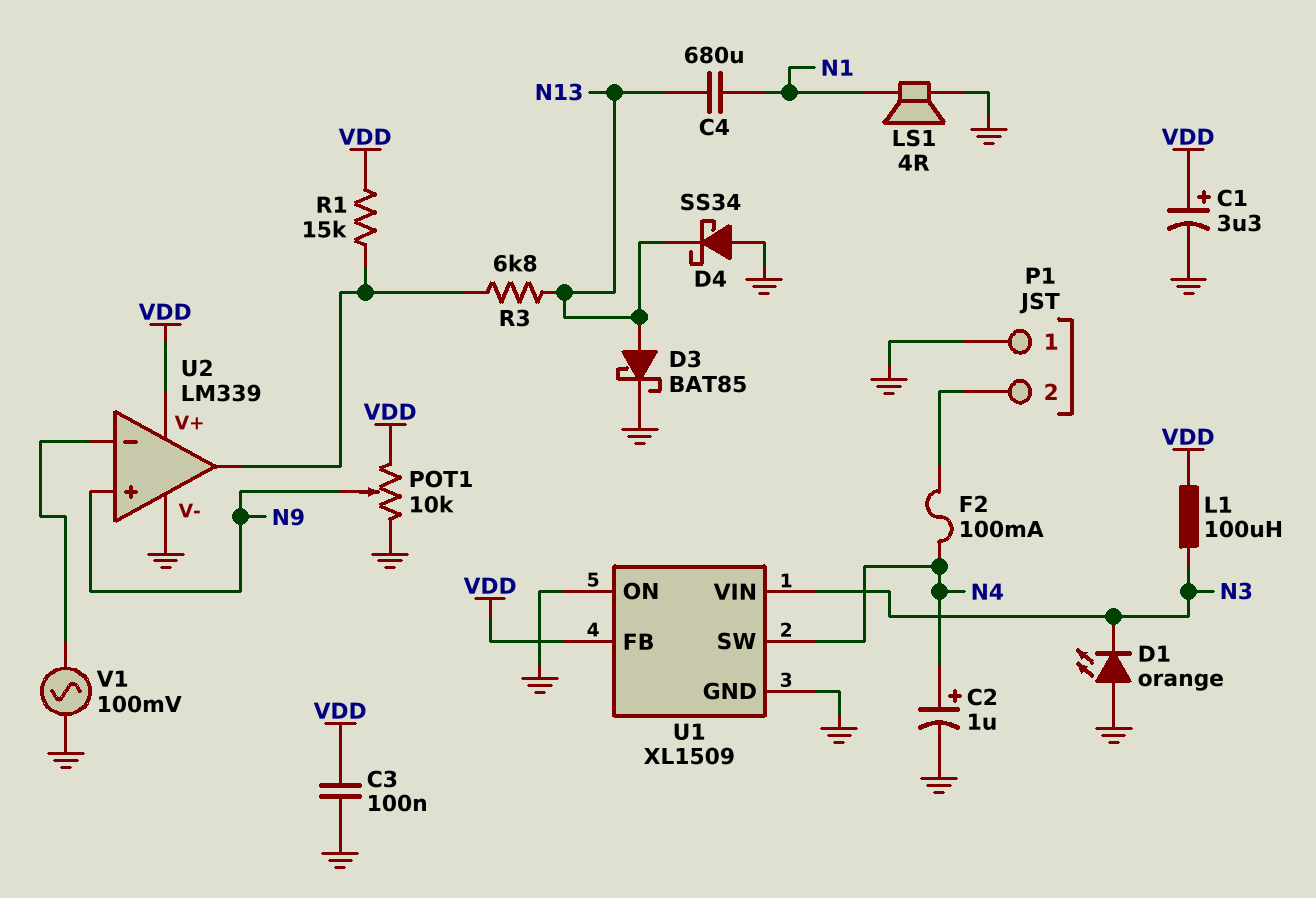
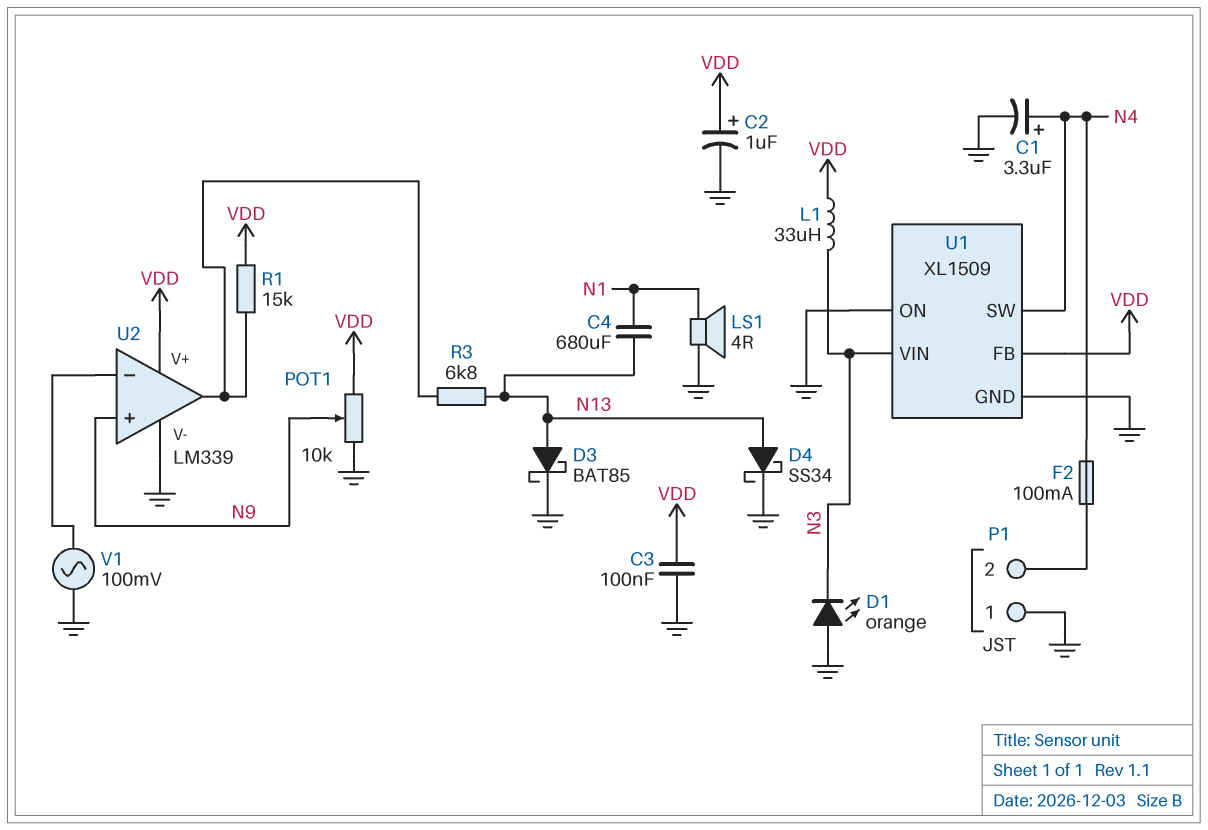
C1: 3.3uF (plus VDD, minus GND) -> 3.3uF (plus N4, minus GND)
C2: 1uF (plus N4, minus GND) -> 1uF (plus VDD, minus GND)
D4: schottky SS34 (A GND, K N13) -> schottky SS34 (A N13, K GND)
L1: 100uH (N3, VDD) -> 33uH (N3, VDD)

